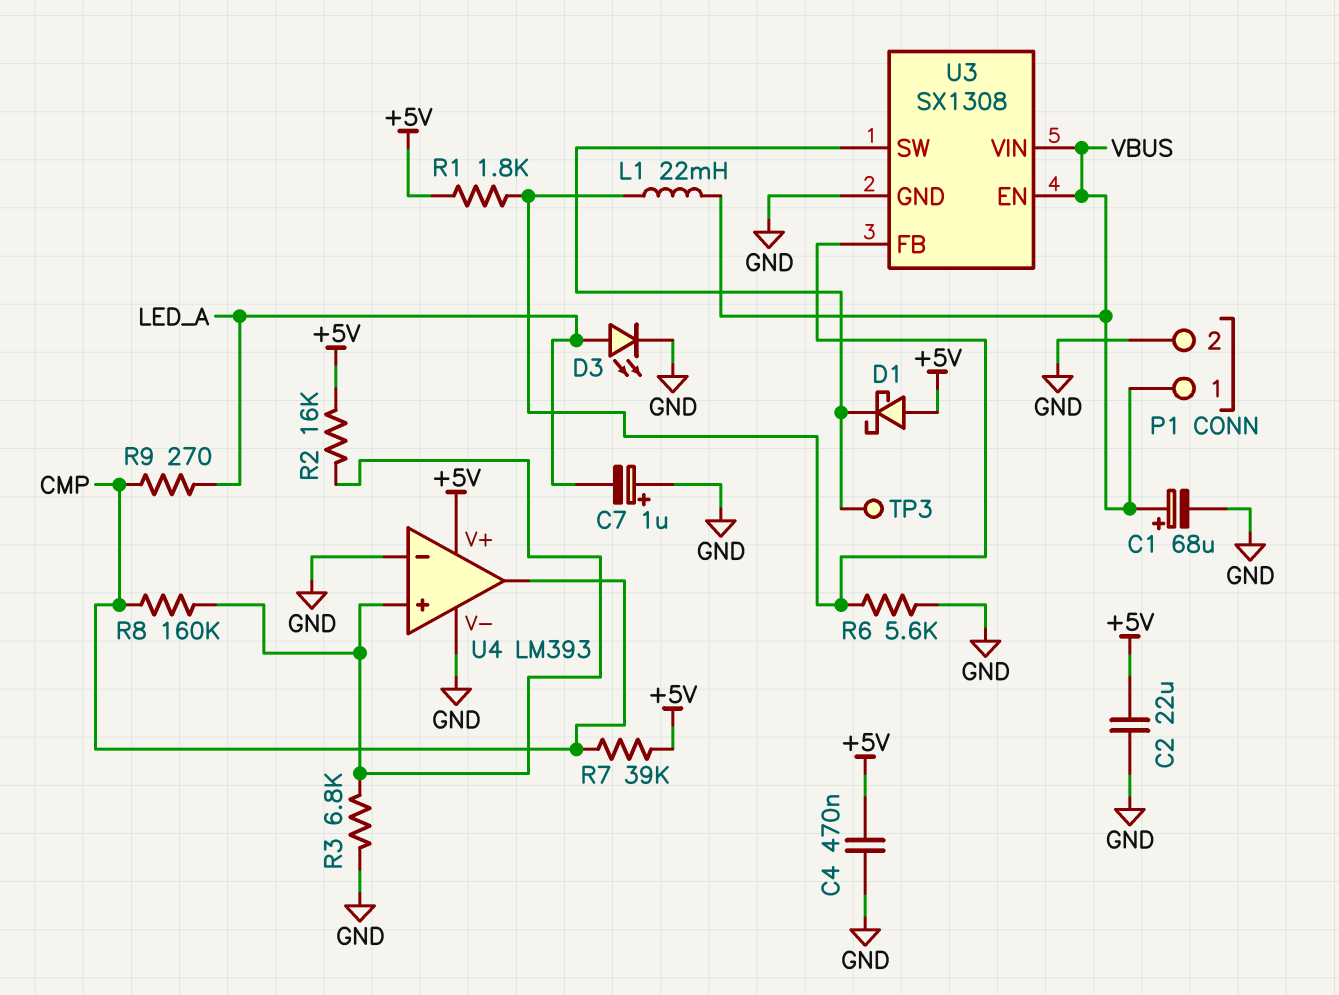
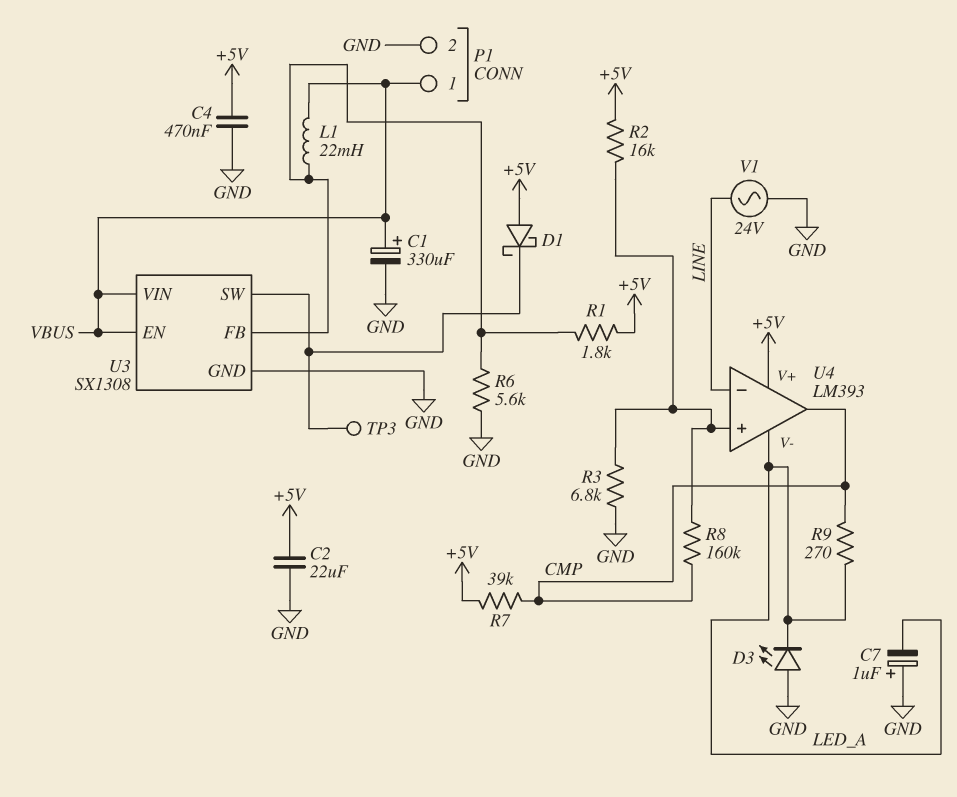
C1: 68uF (plus VBUS, minus GND) -> 330uF (plus VBUS, minus GND)
D3: LED (A LED_A, K GND) -> LED (A GND, K LED_A)
U4 pin V-: GND -> LED_A
U4 pin in-: GND -> LINE
V1: none -> AC 24V (GND, LINE)

